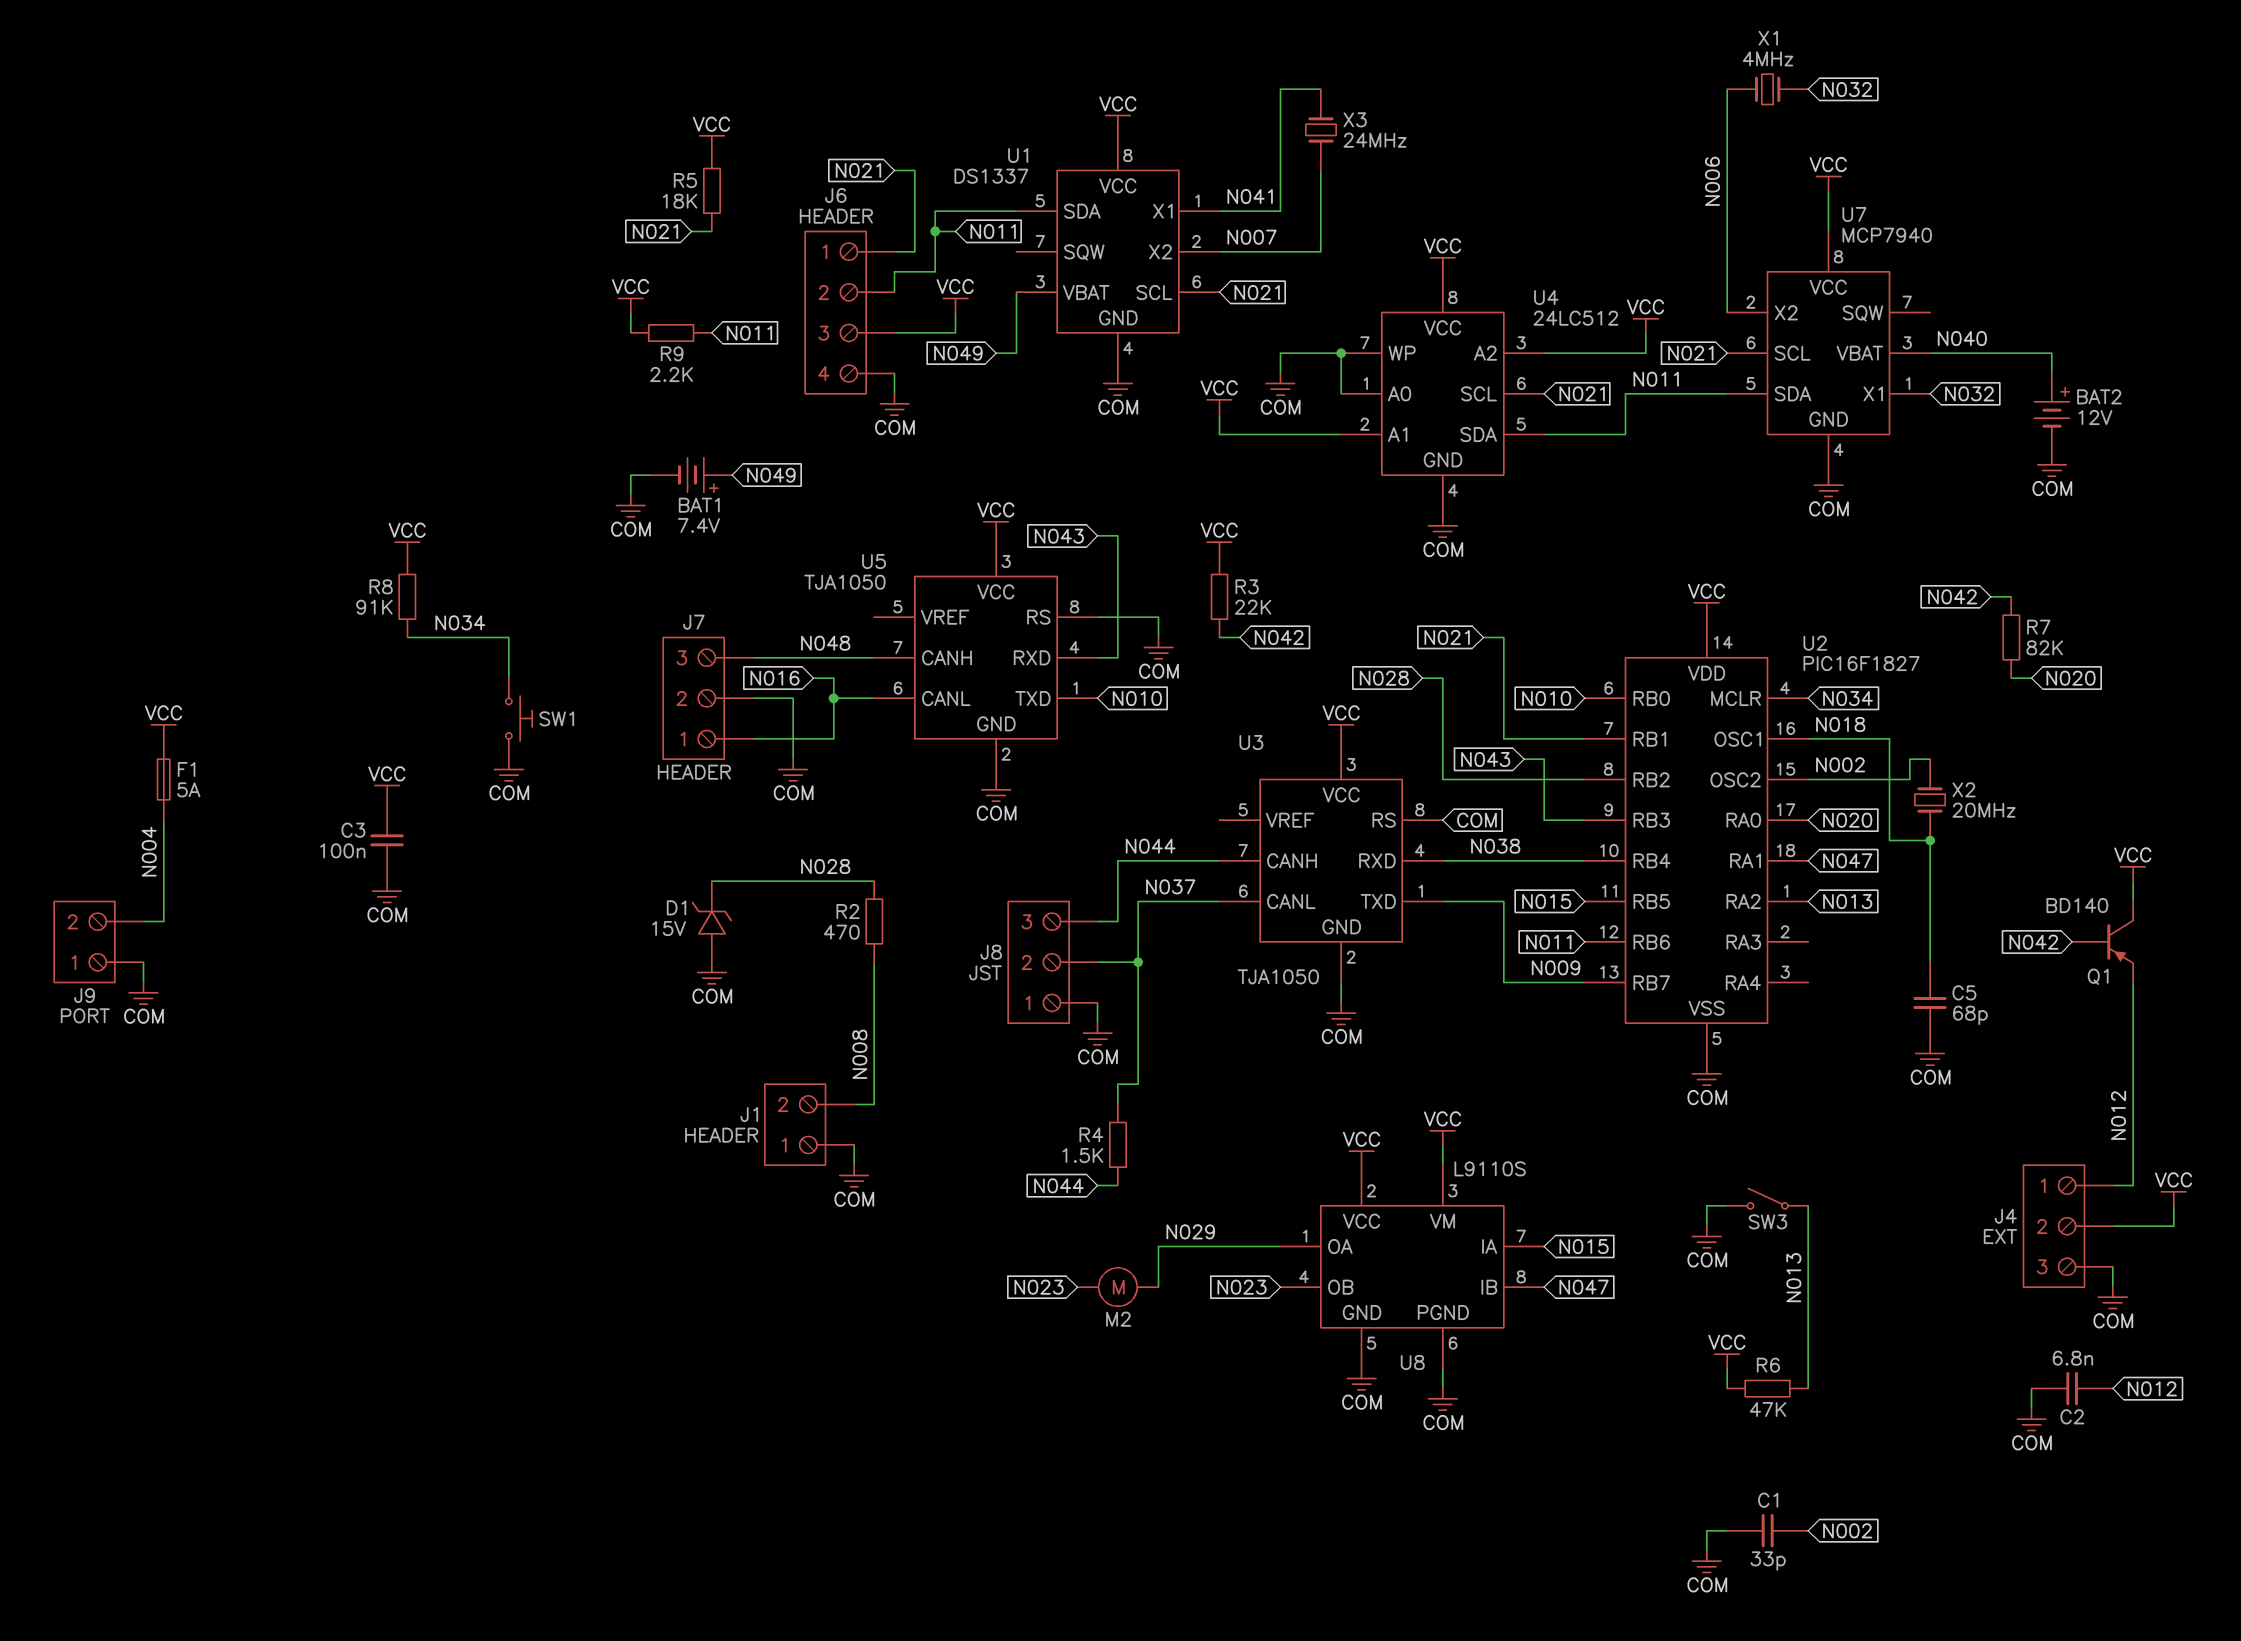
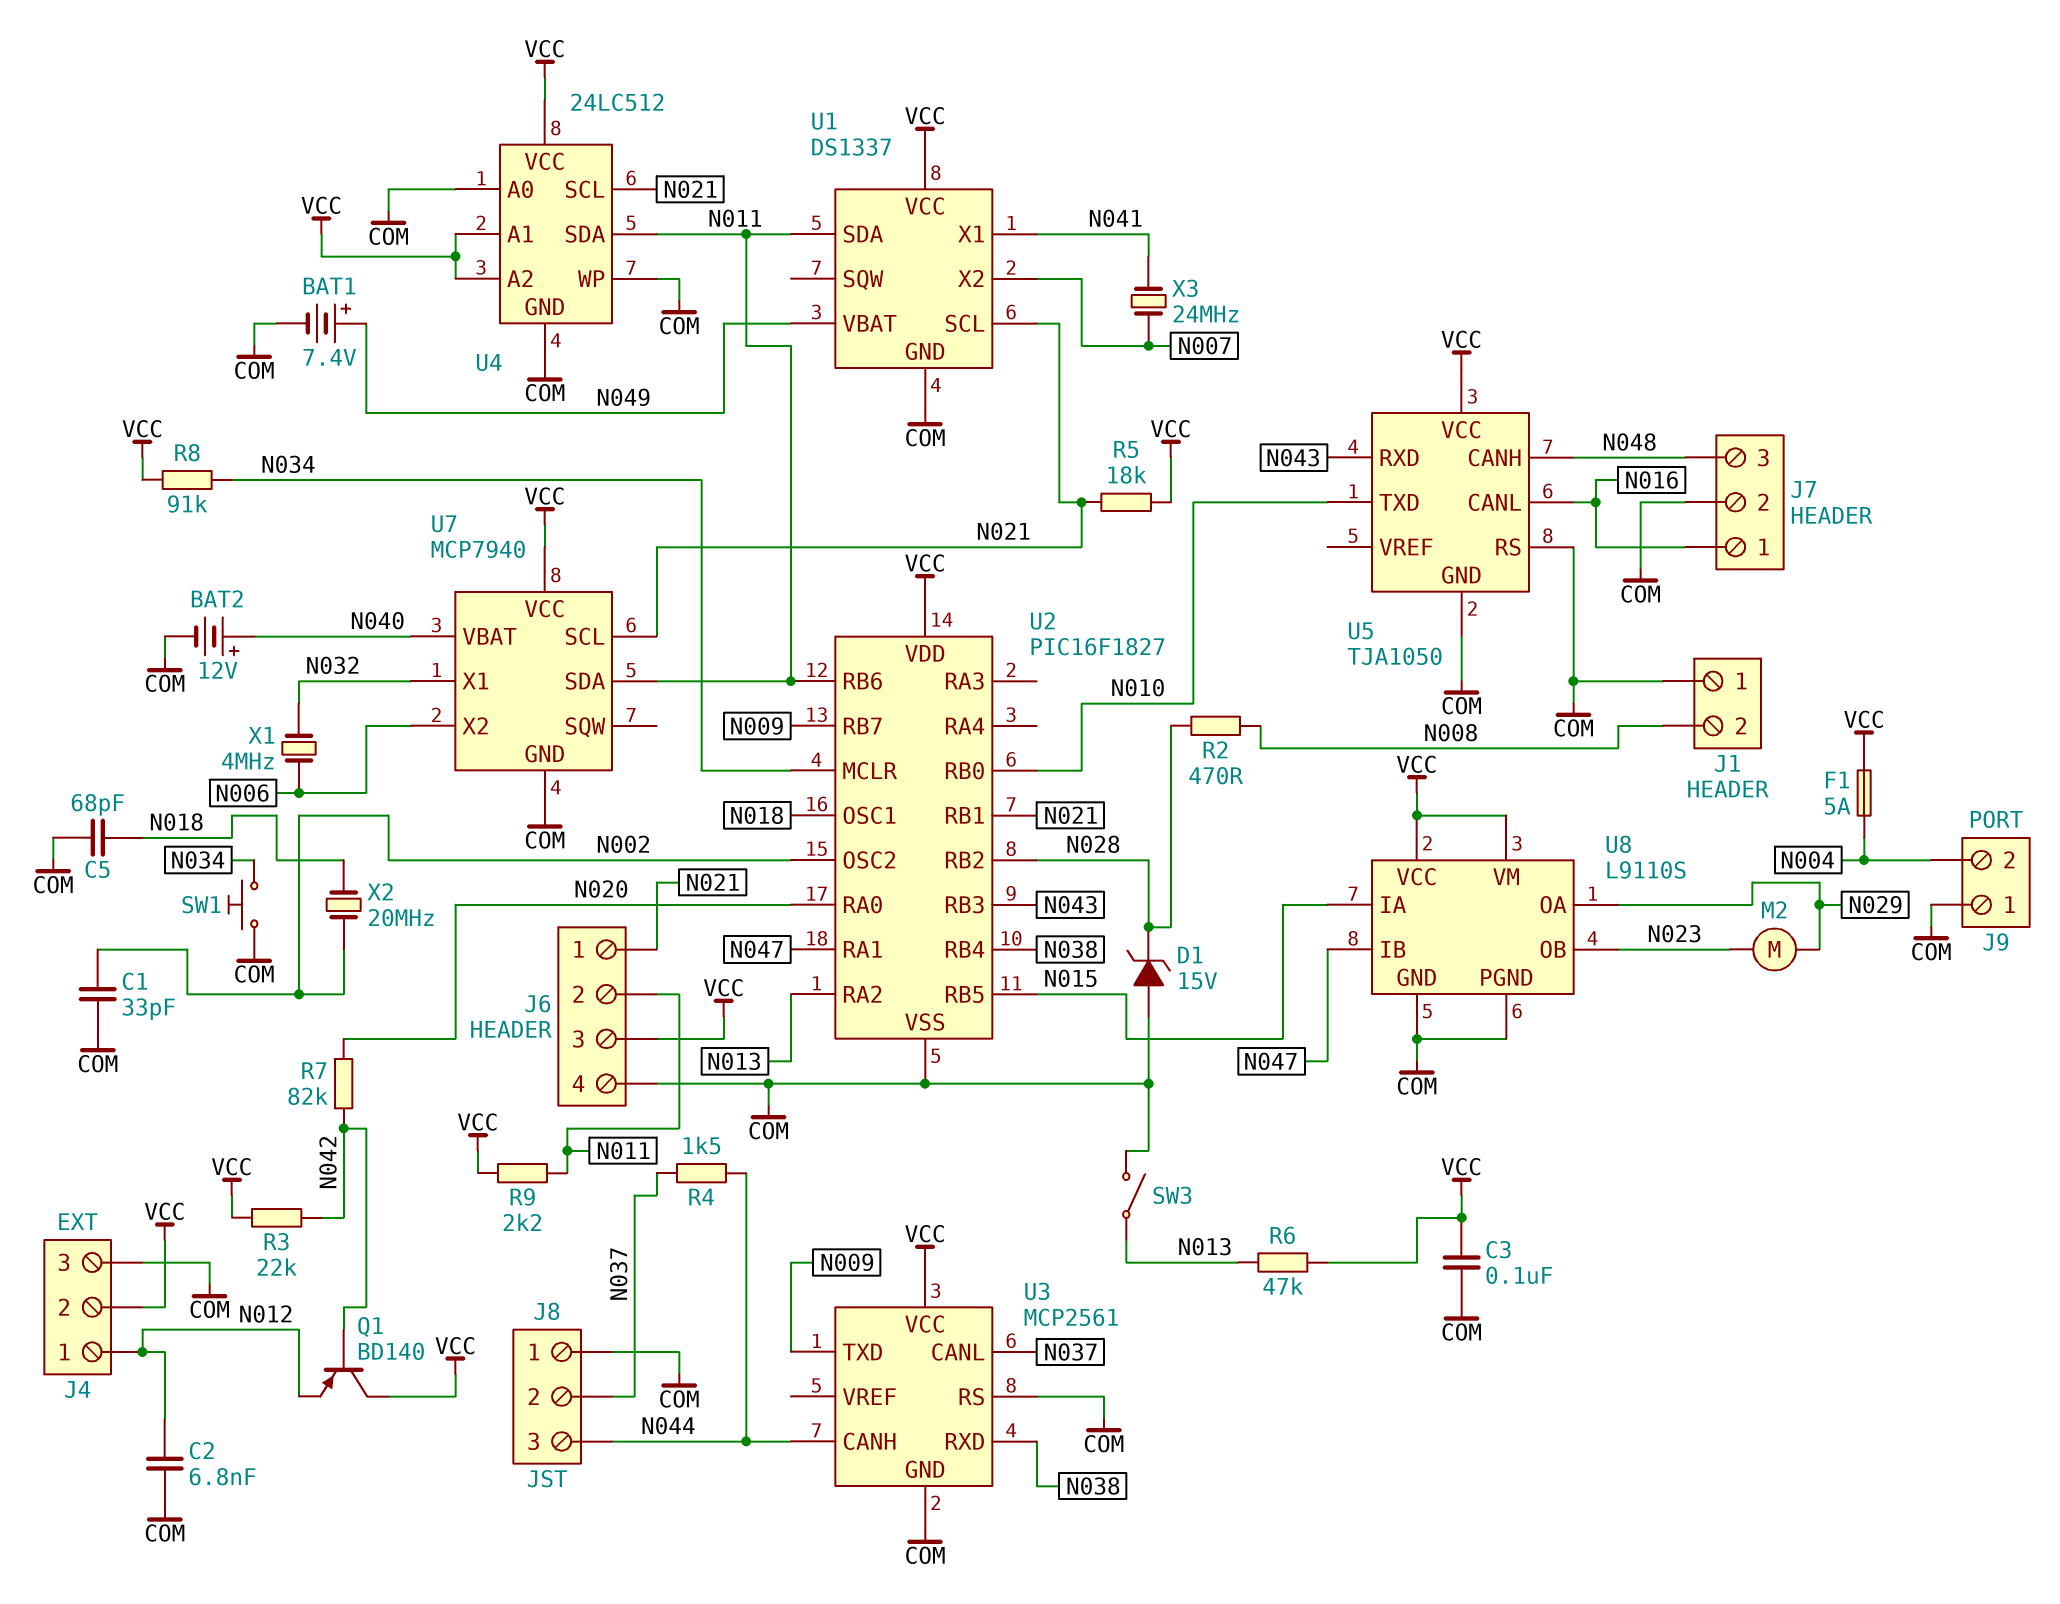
U3: TJA1050 -> MCP2561

